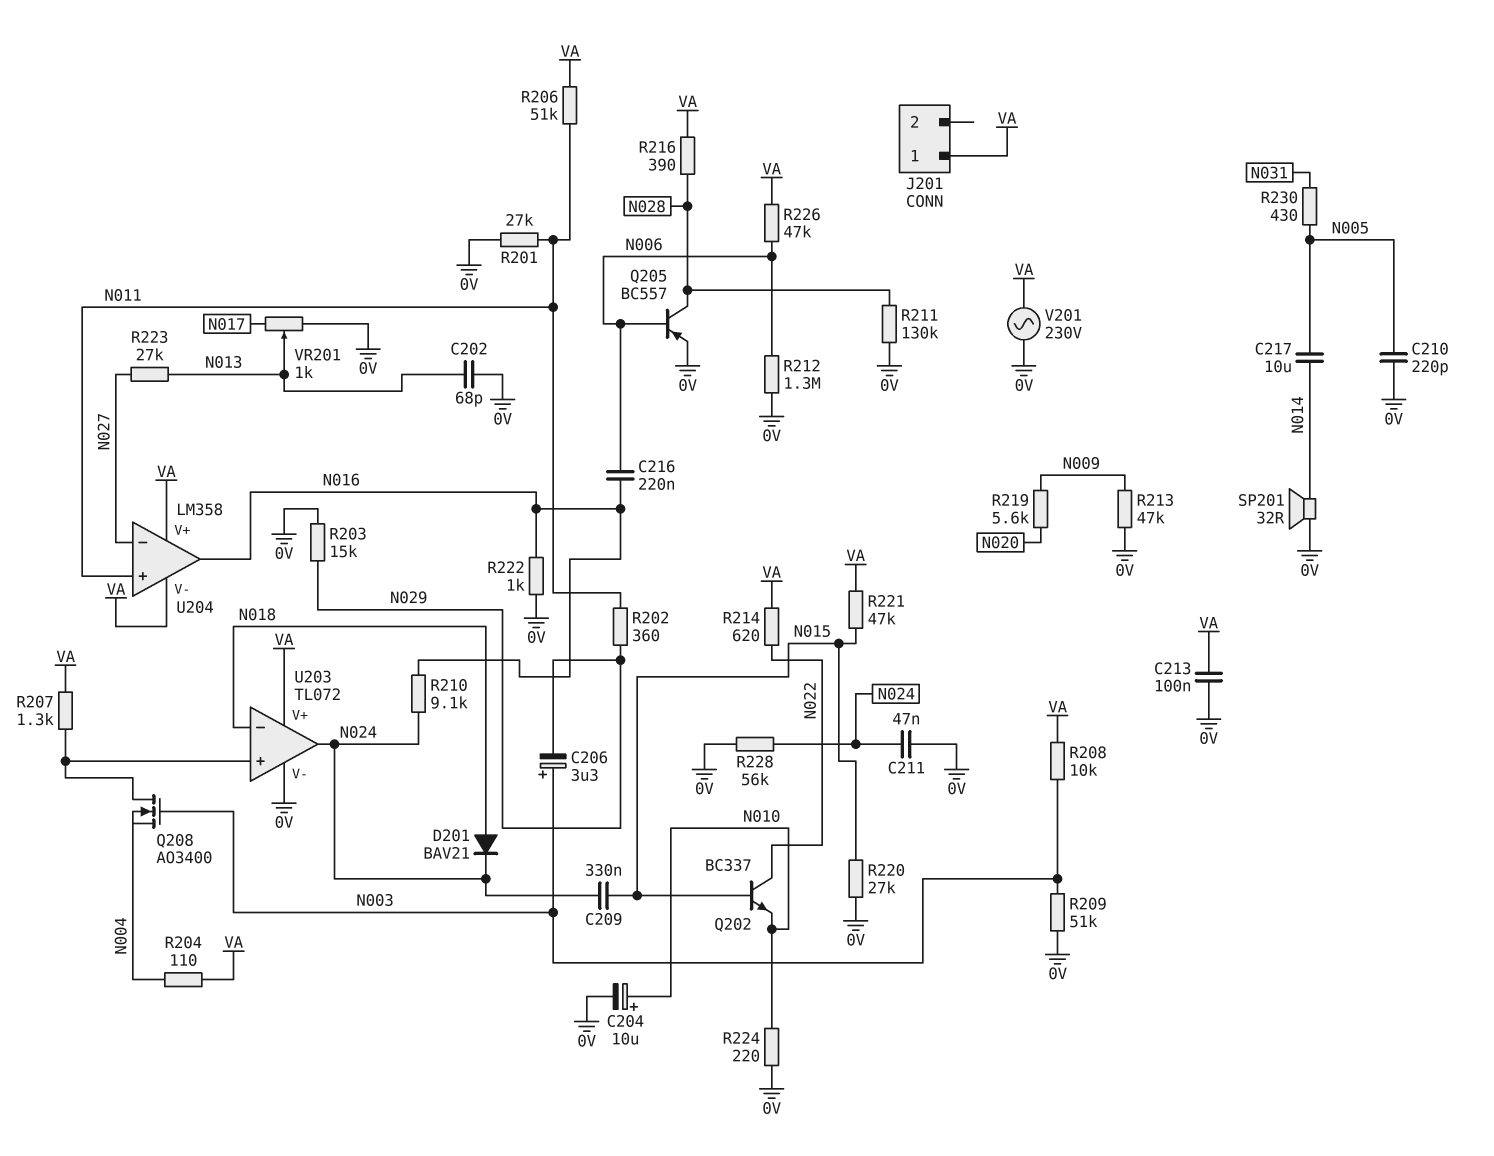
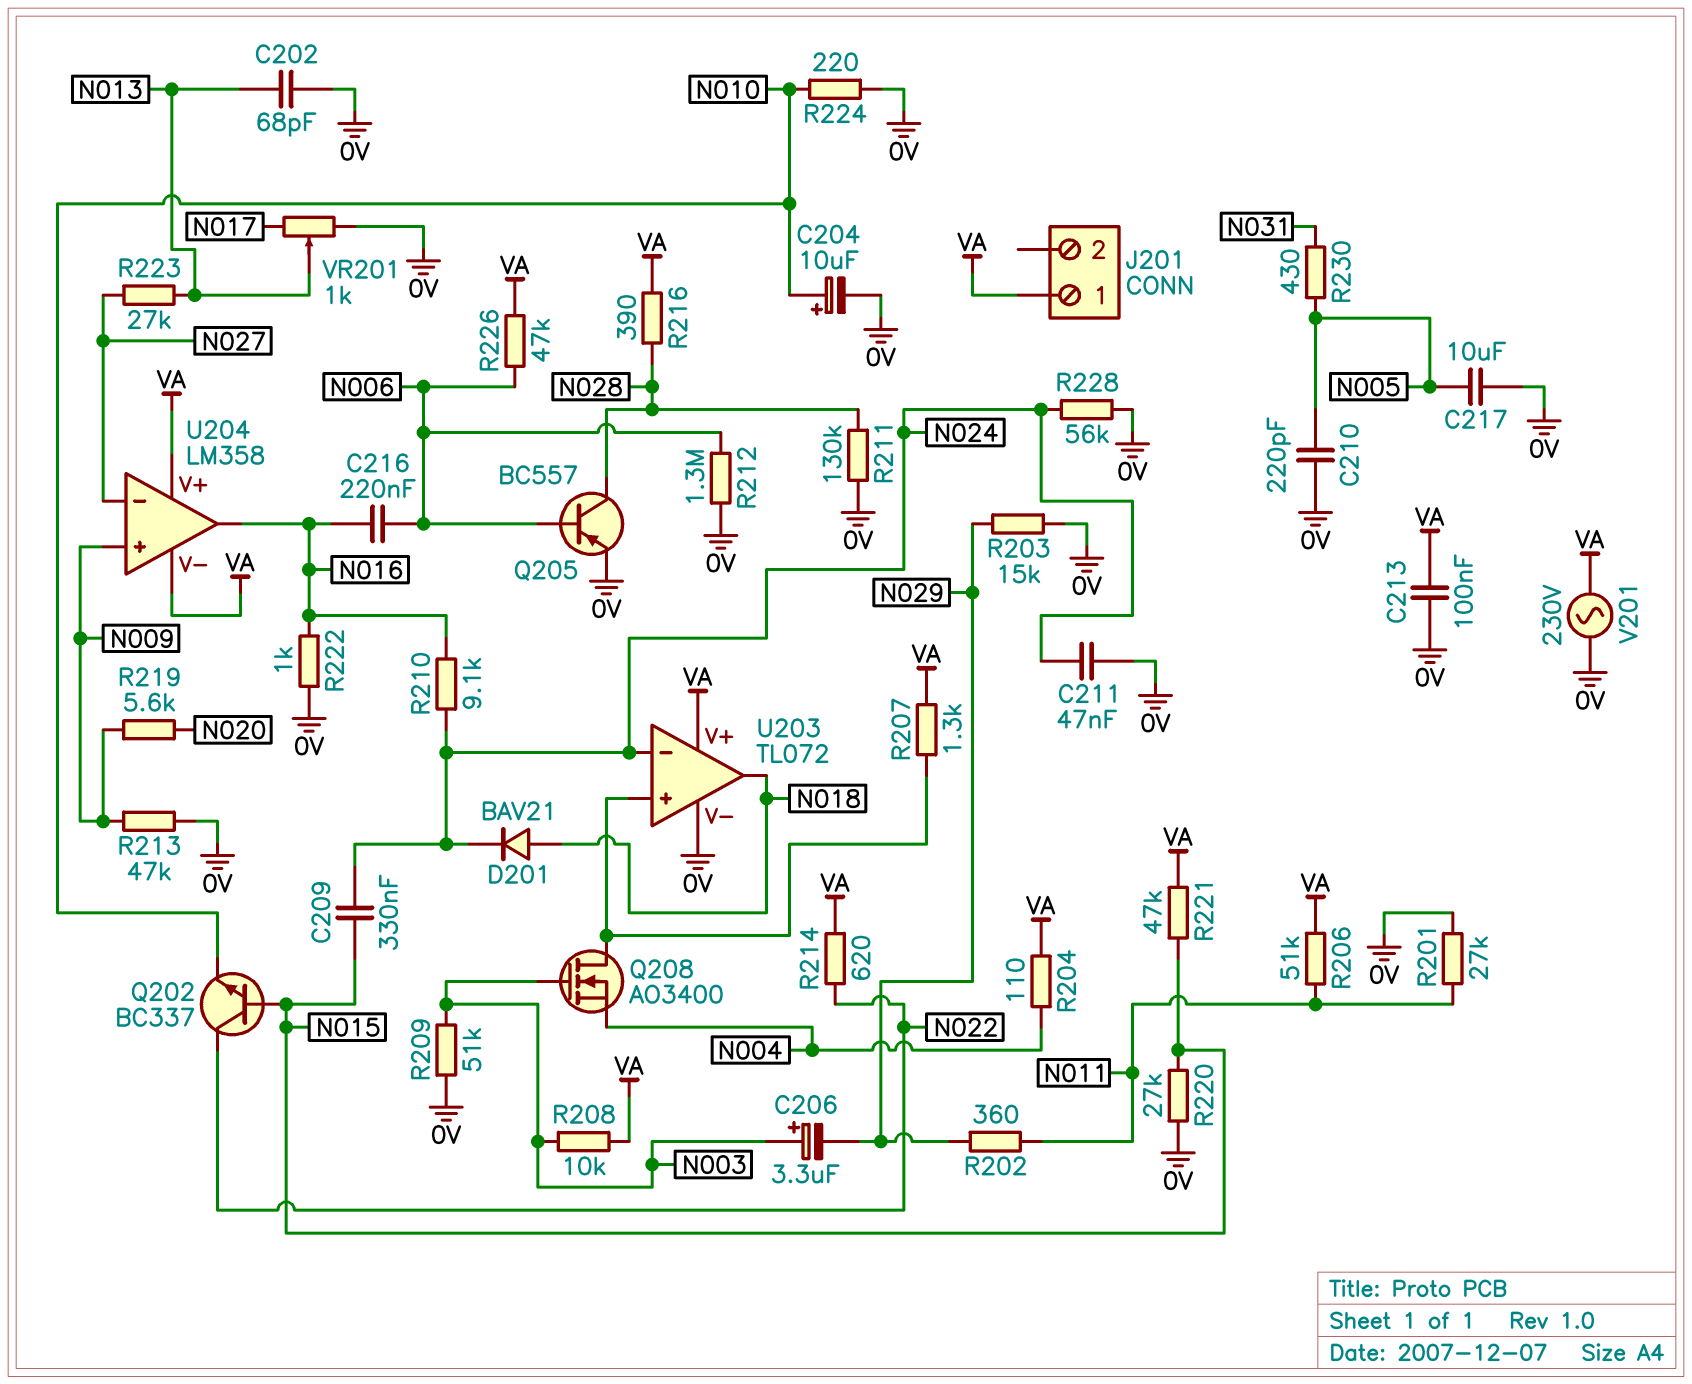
C217: 10uF (N005, N014) -> 10uF (0V, N005)
SP201: speaker 32R (0V, N014) -> none
U203 pin in-: N018 -> N024
U203 pin out: N024 -> N018
U204 pin in+: N011 -> N009

